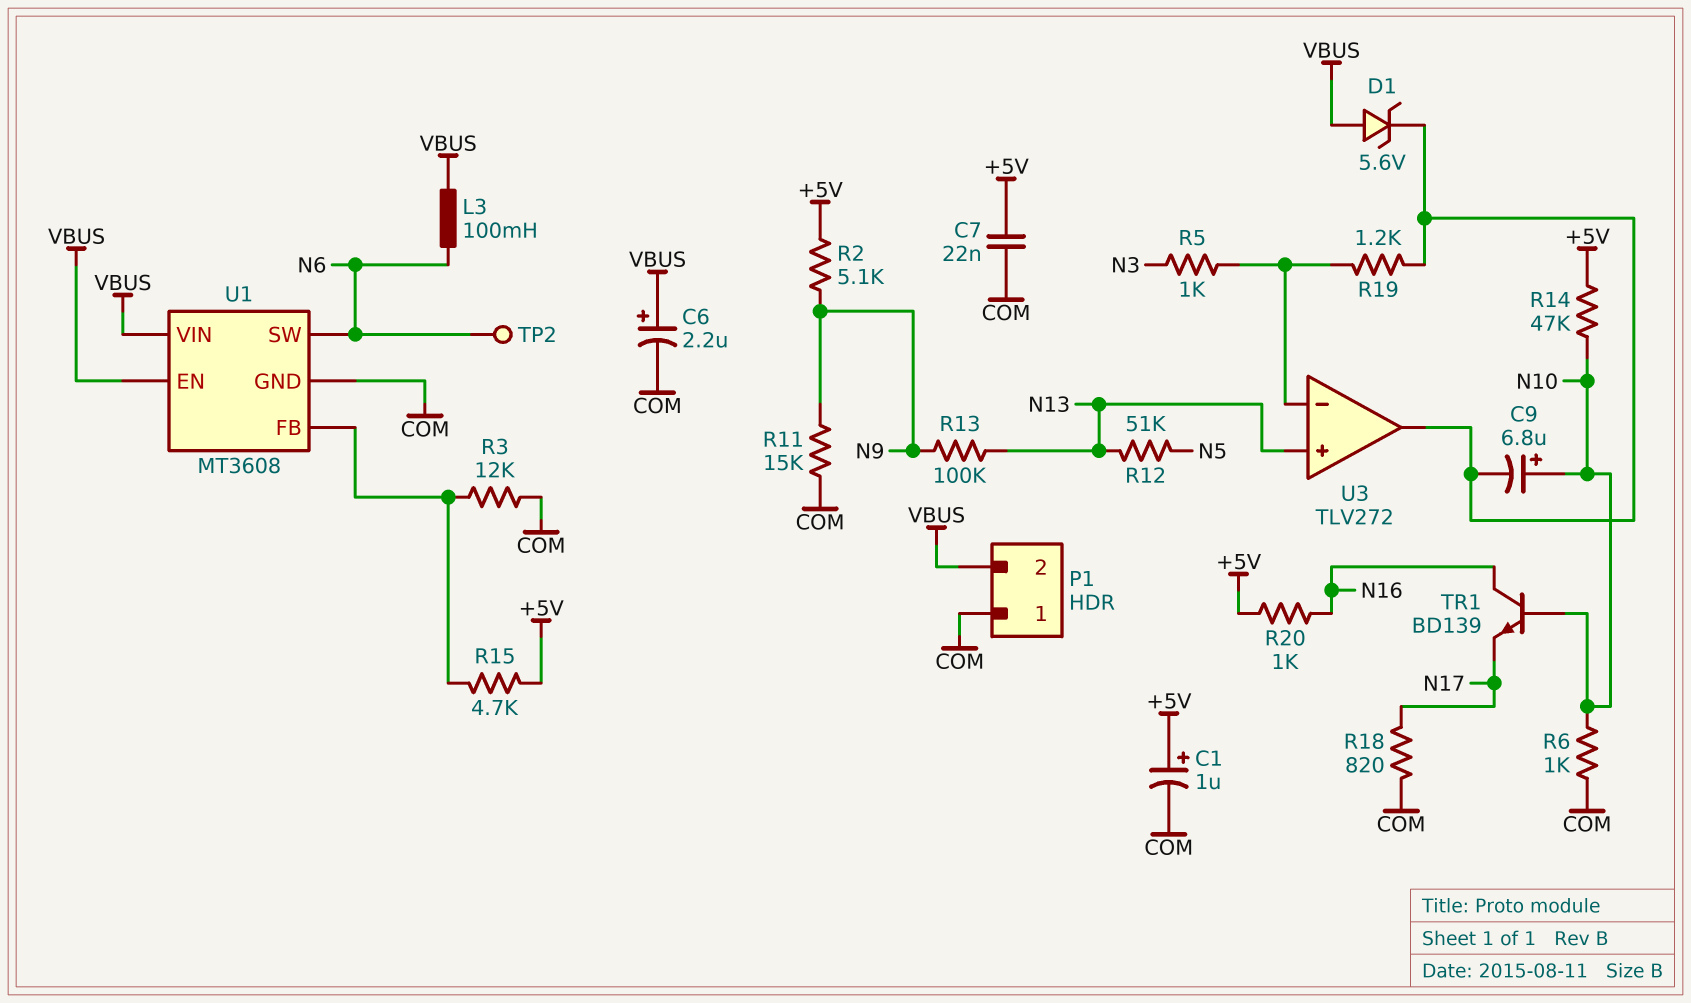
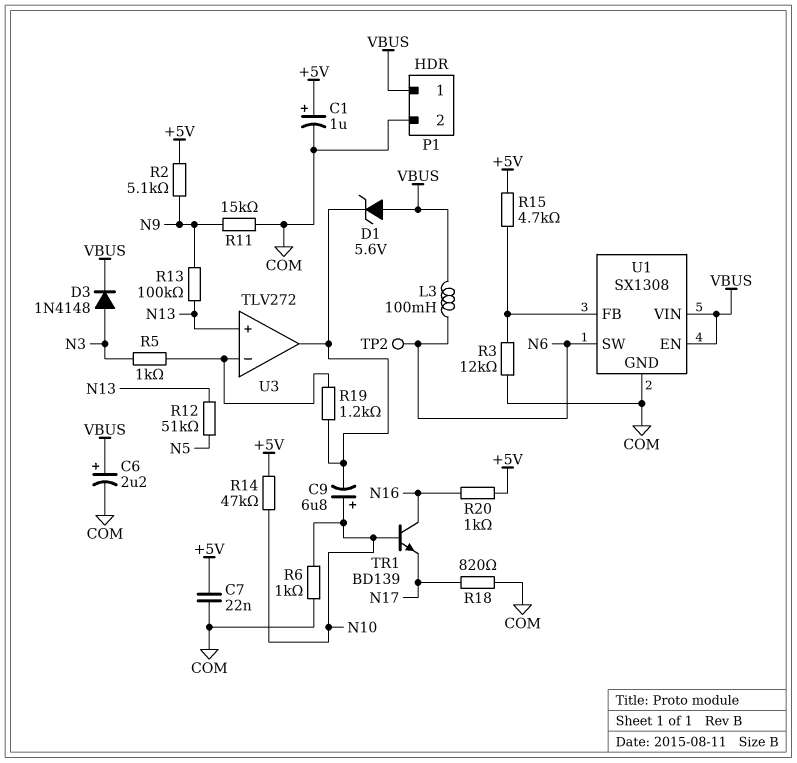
D3: none -> diode 1N4148 (A N3, K VBUS)
P1 pin 1: COM -> VBUS
P1 pin 2: VBUS -> COM
U1: MT3608 -> SX1308

